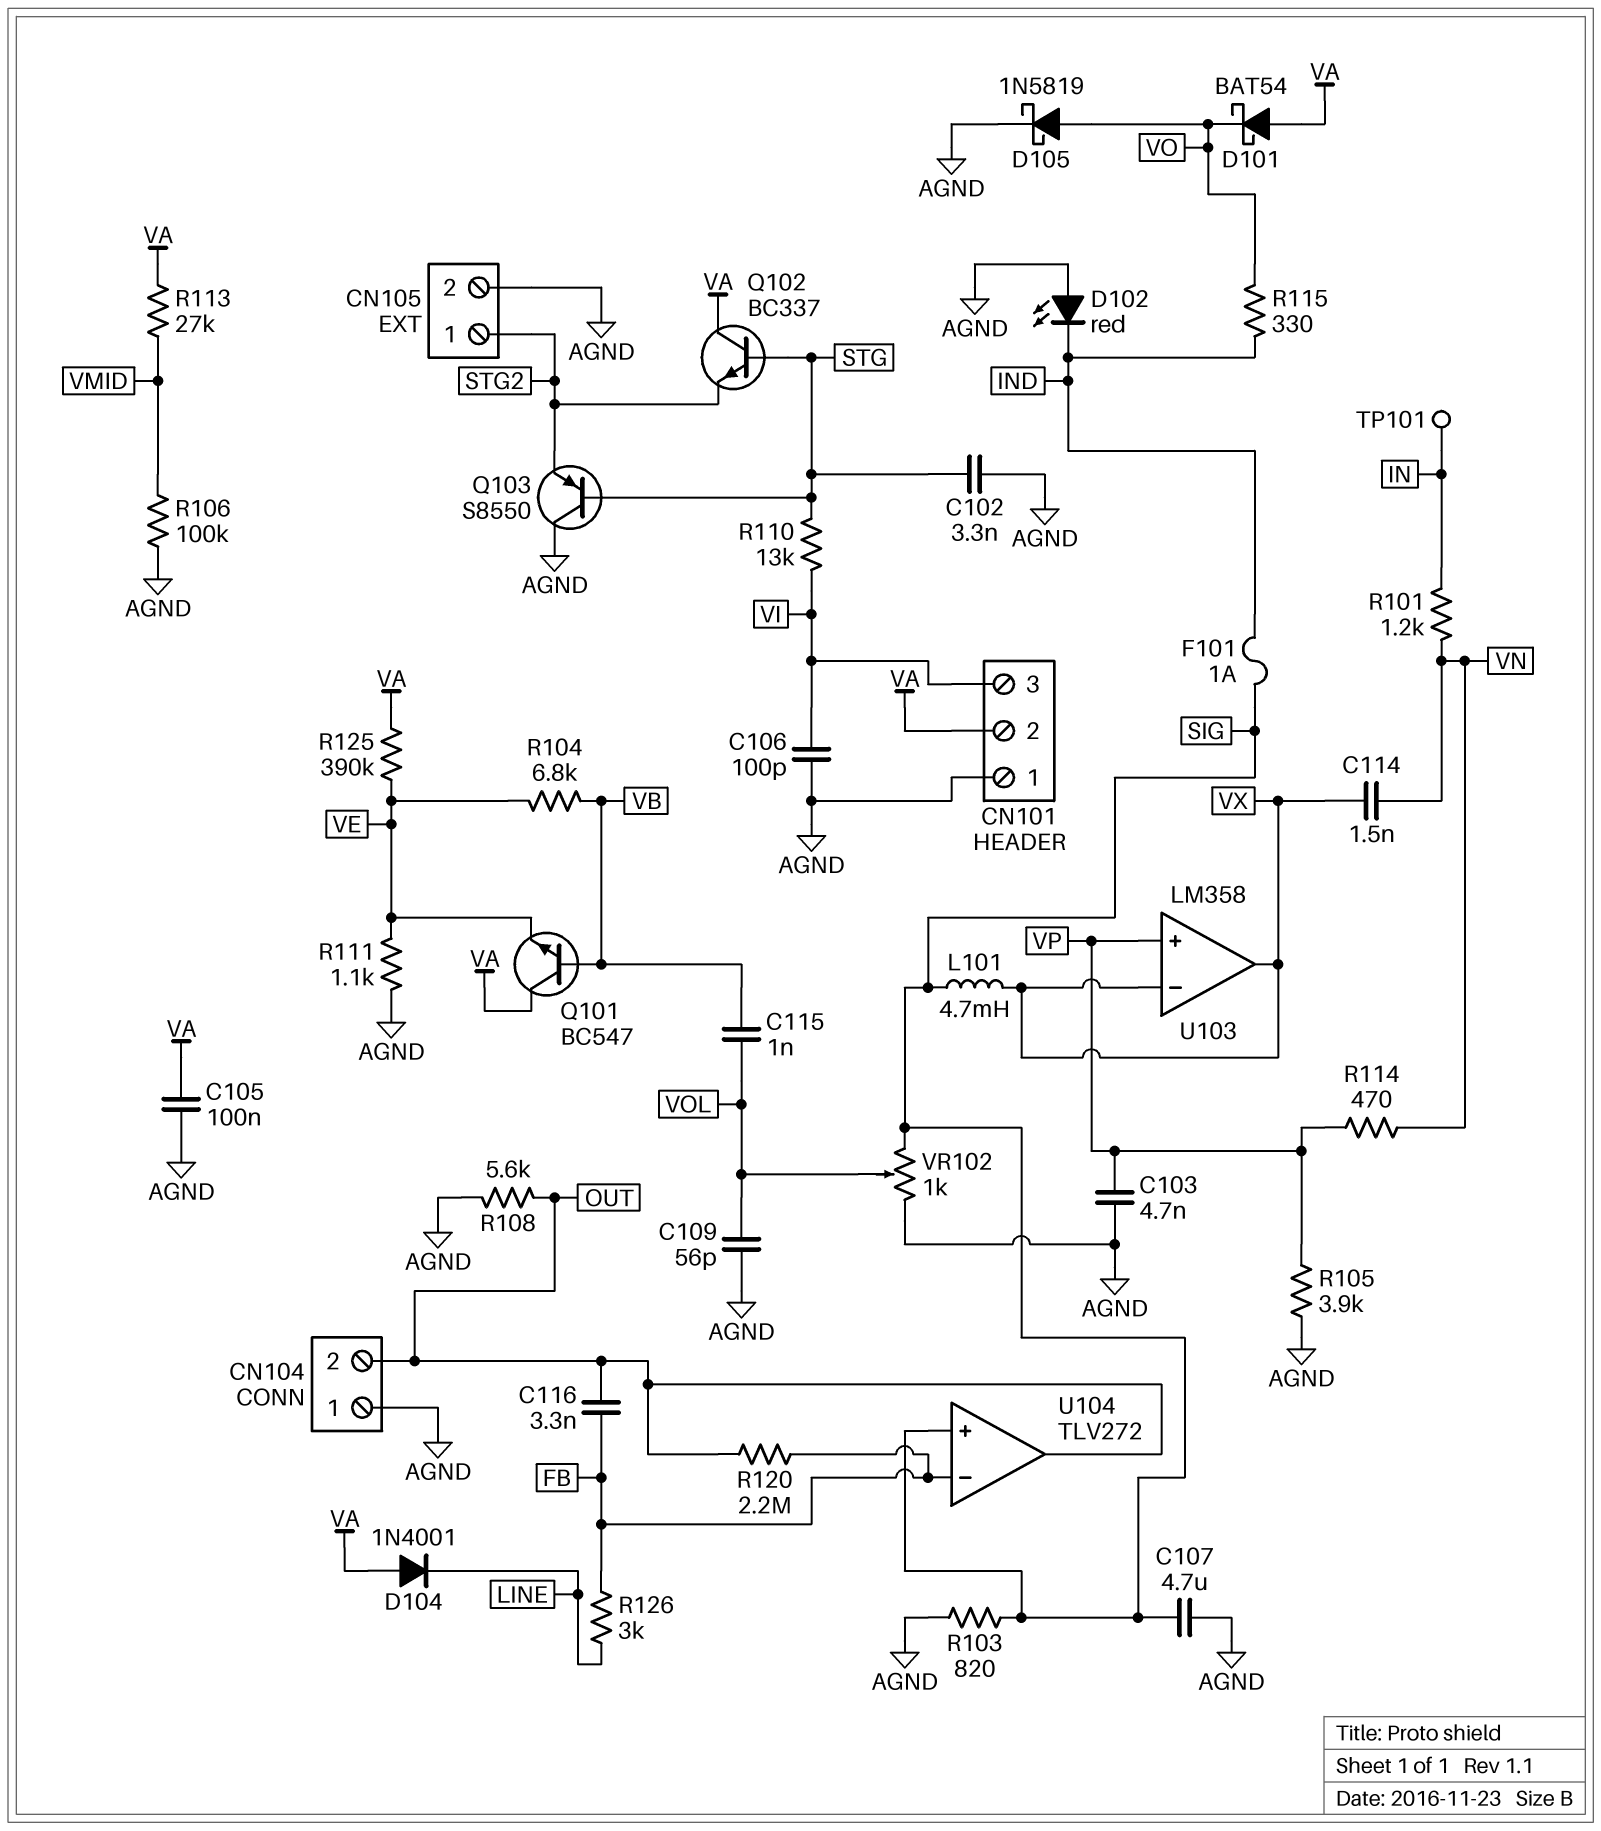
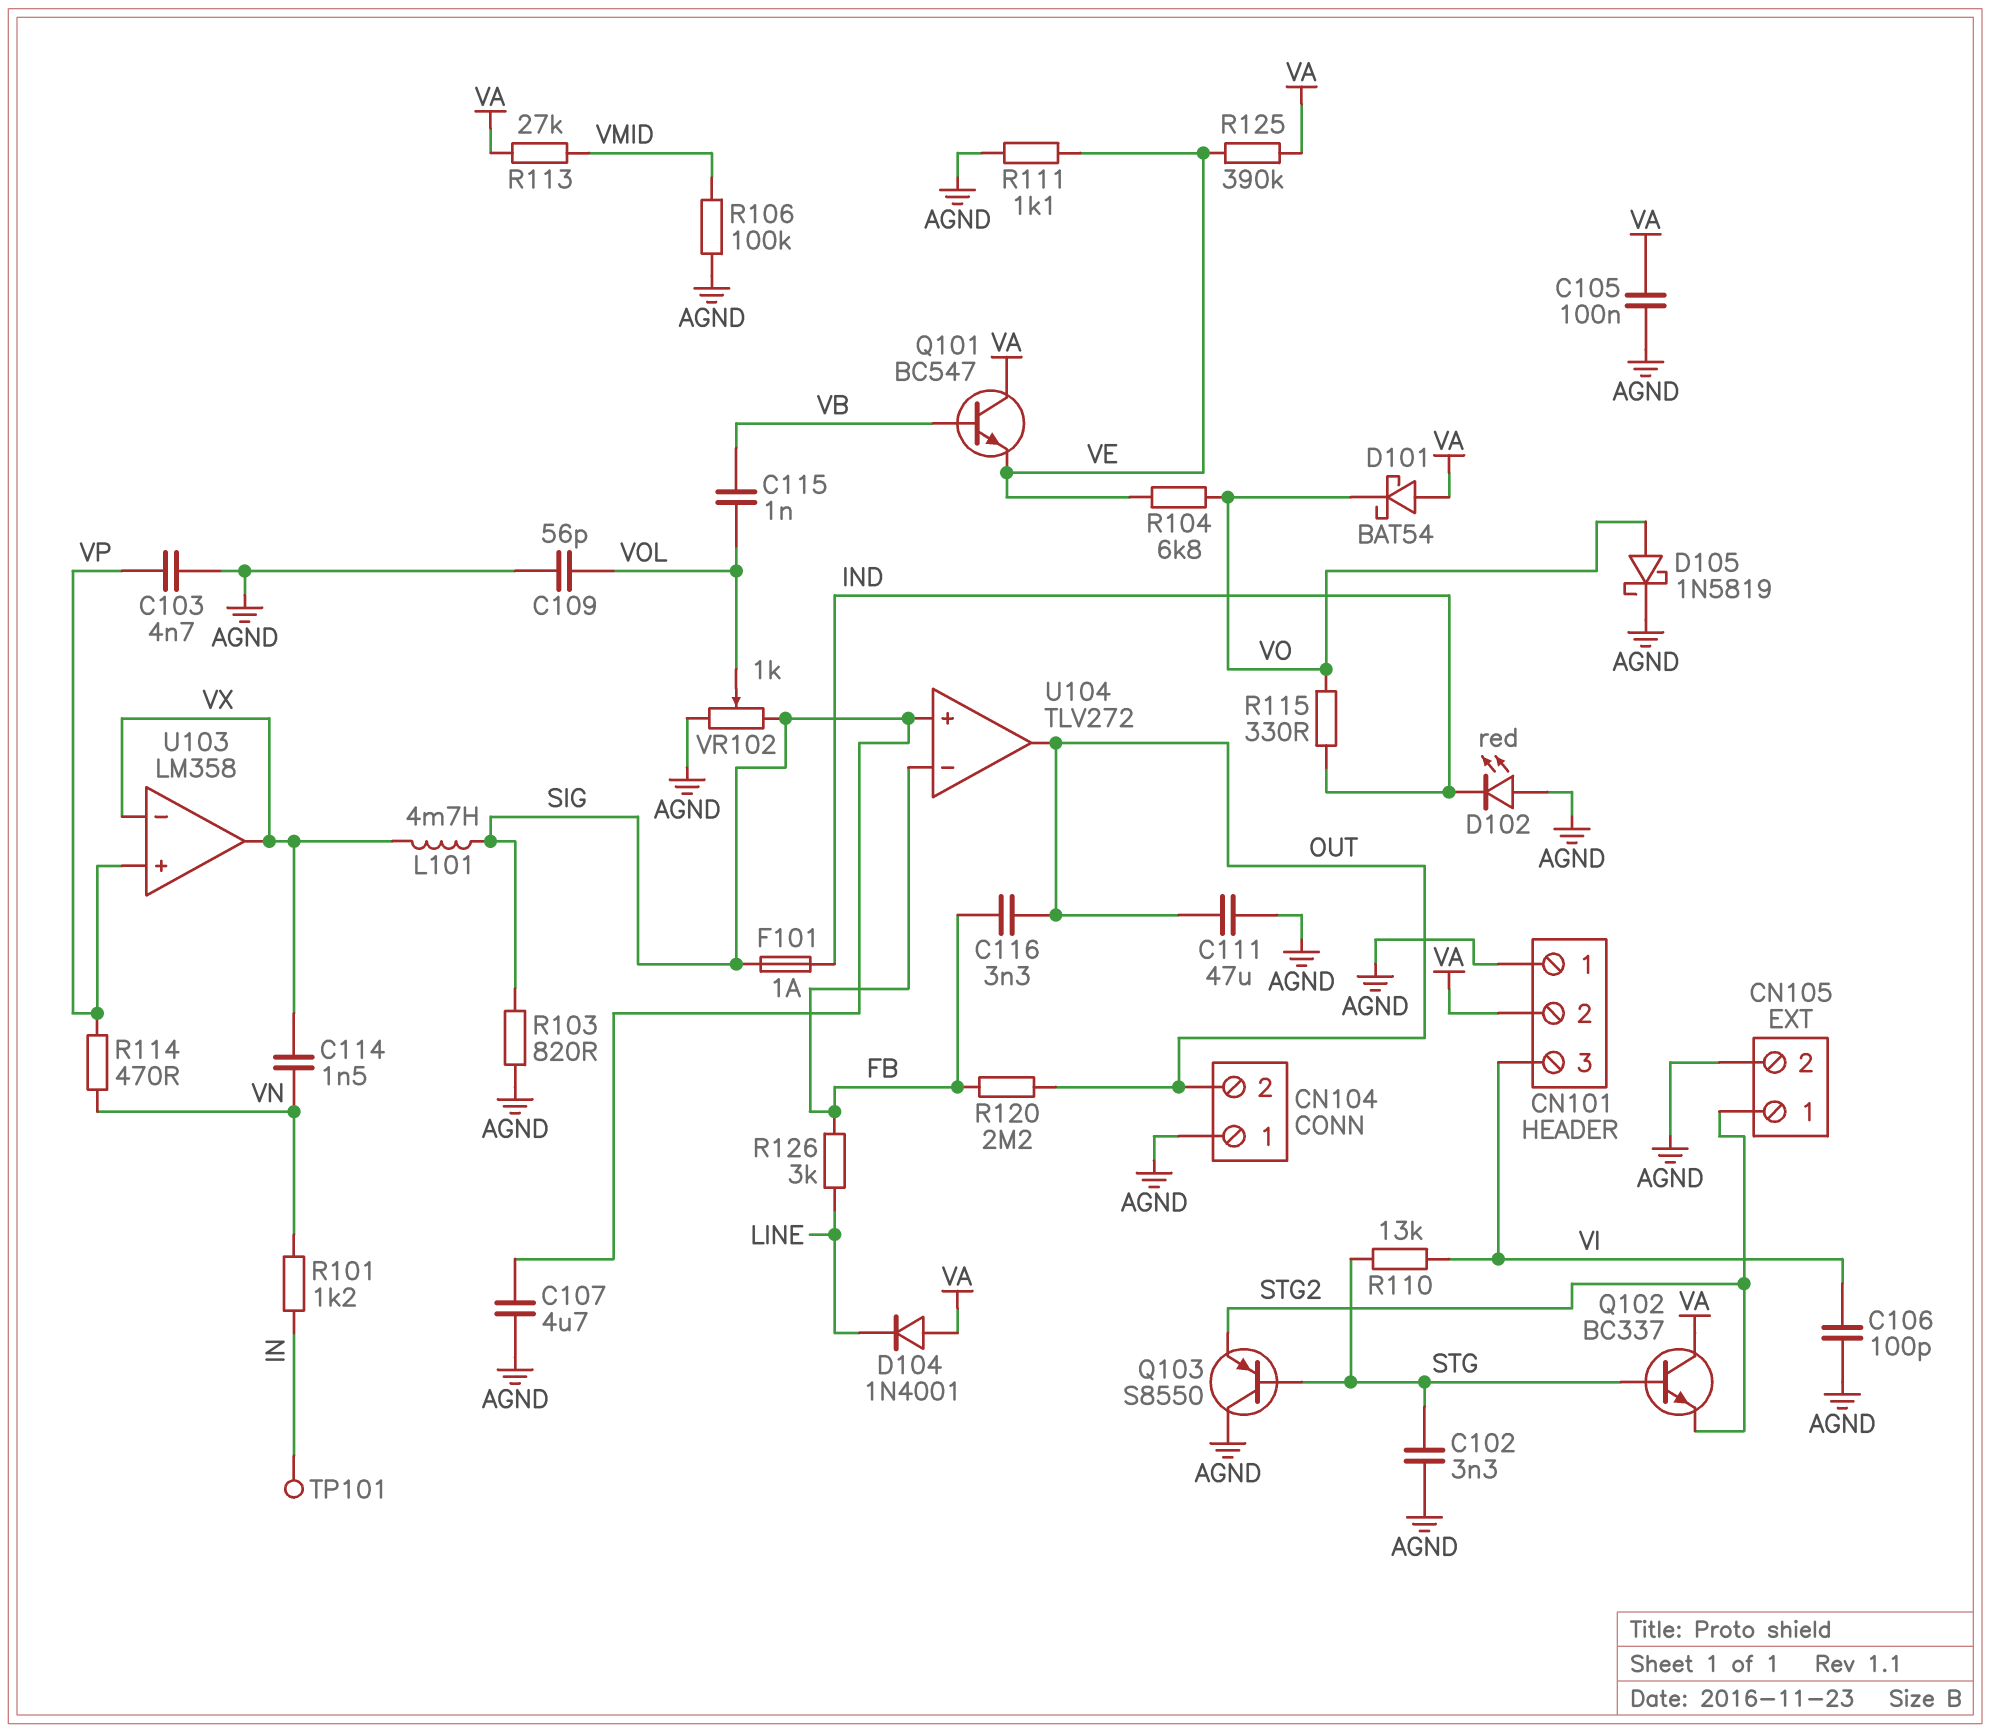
C111: none -> 47uF (AGND, OUT)
R104: 6.8k (VB, VE) -> 6.8k (VE, VO)
R105: 3.9k (AGND, VP) -> none
R108: 5.6k (AGND, OUT) -> none

